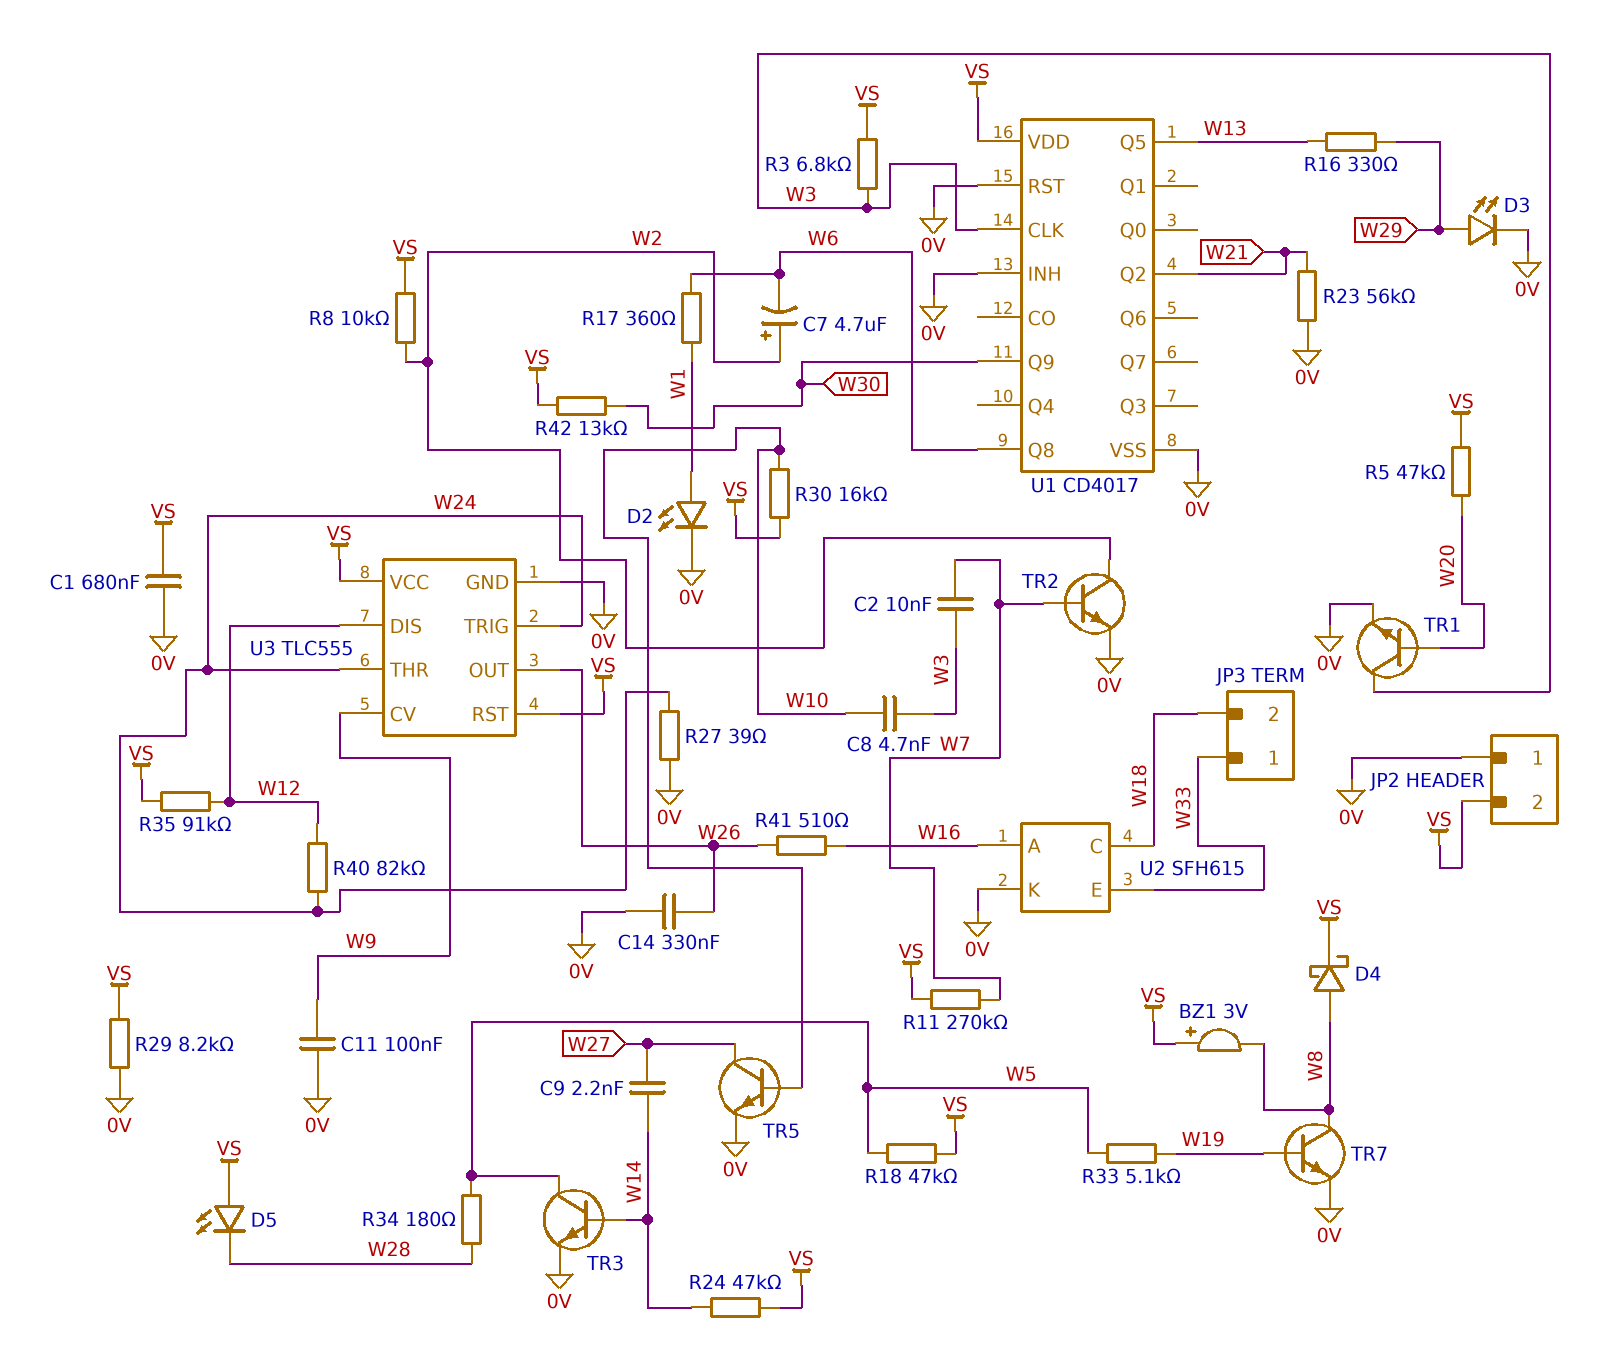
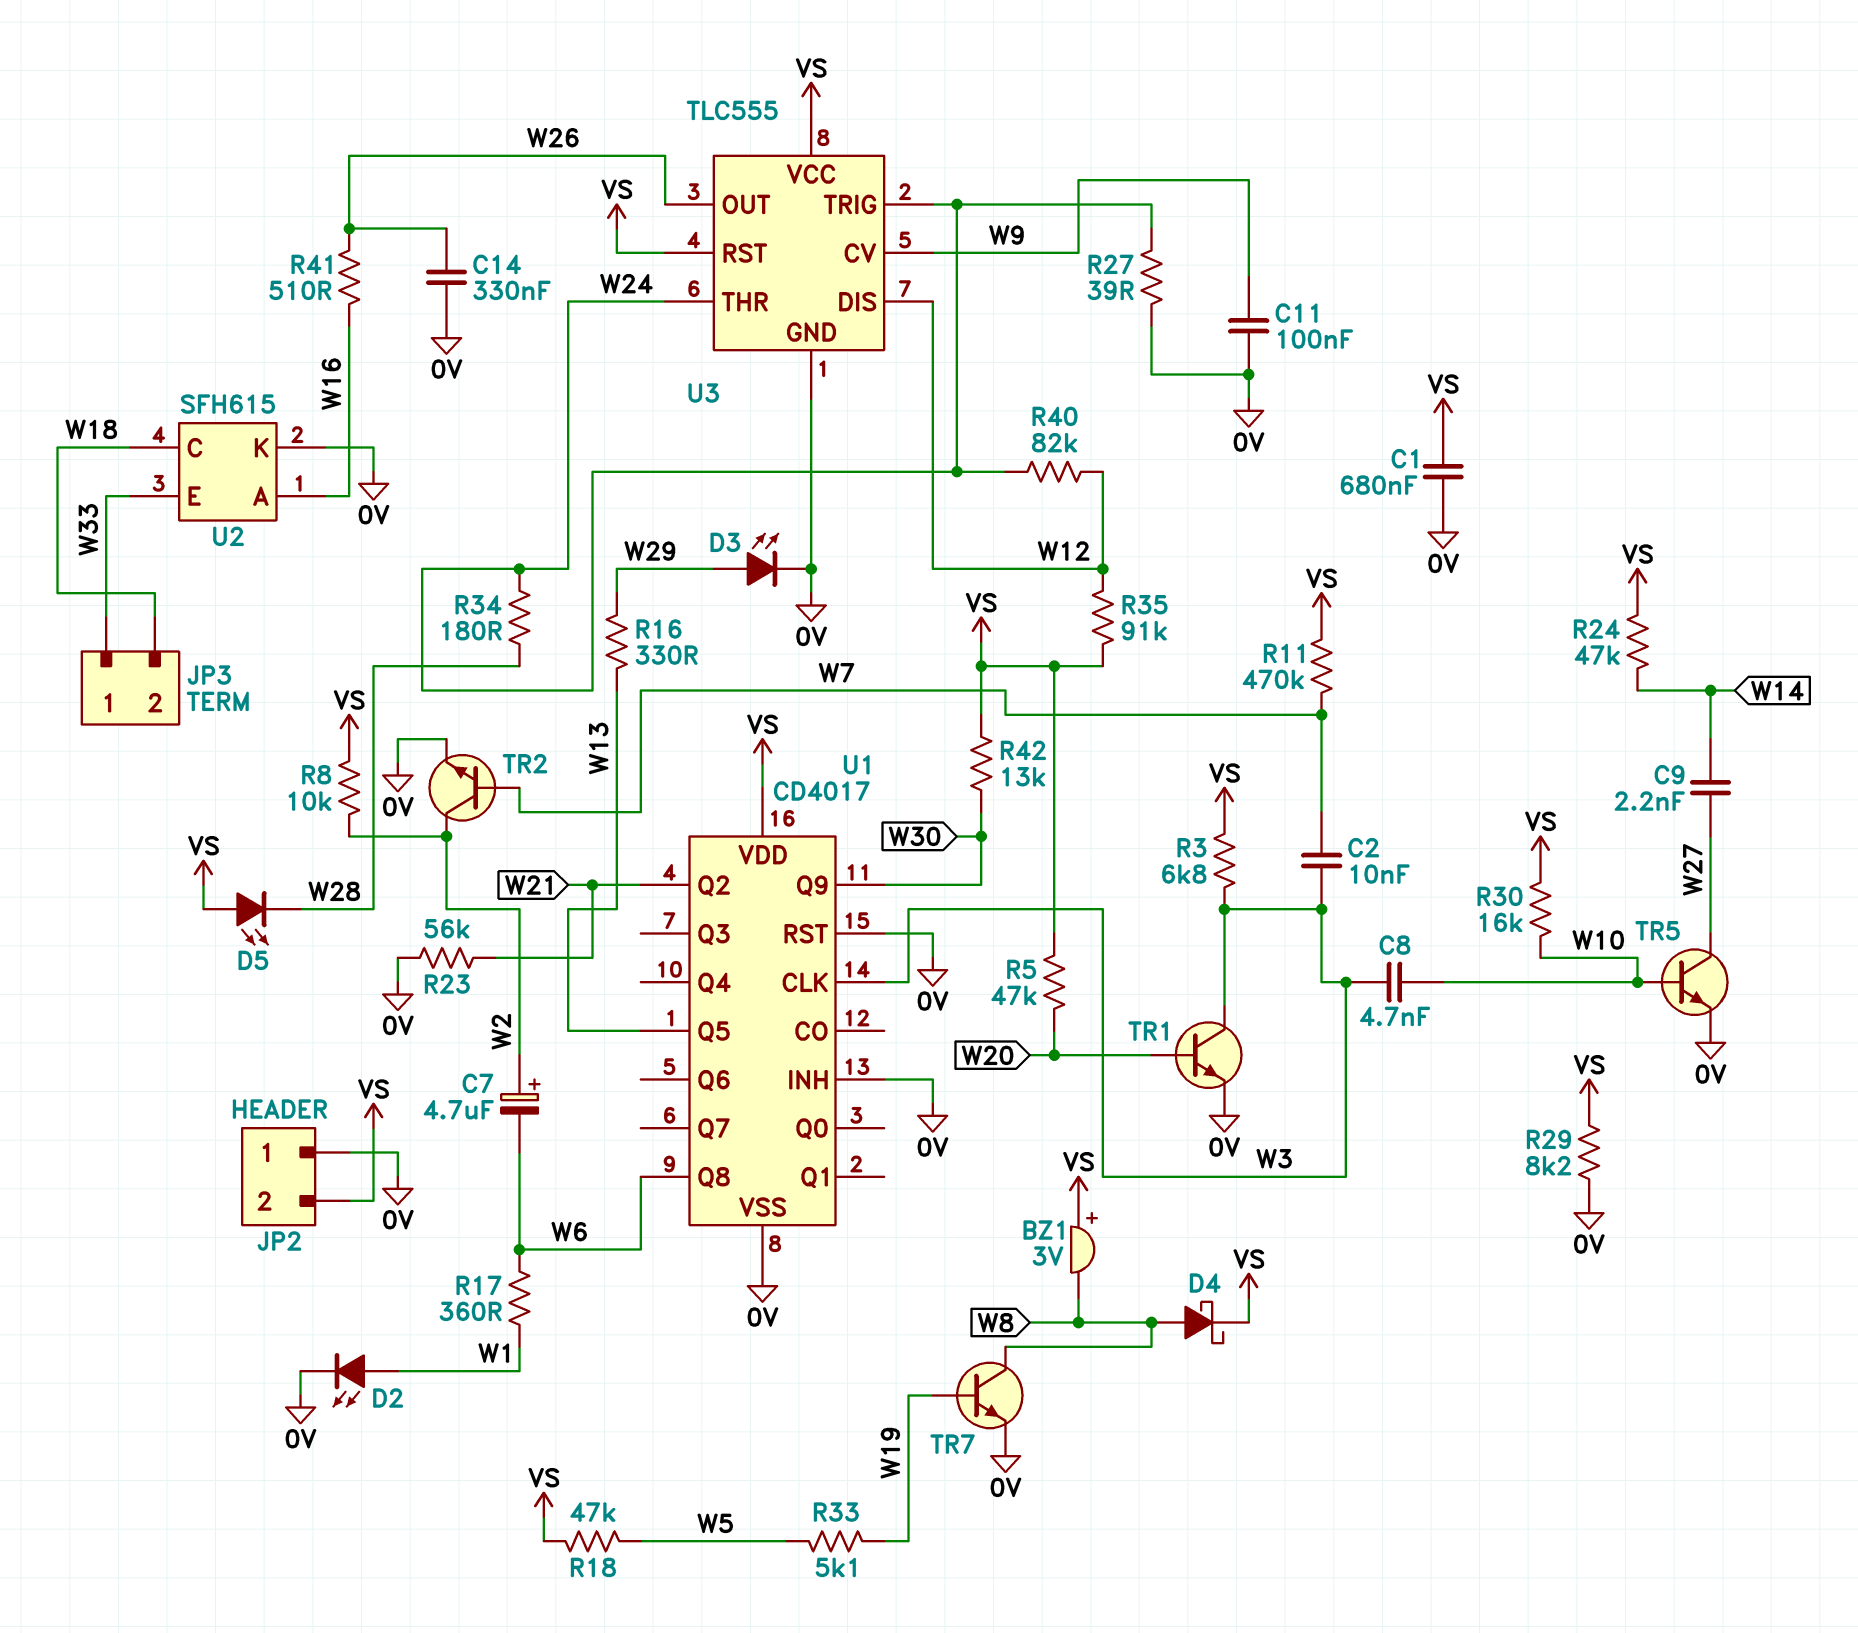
R11: 270k (VS, W7) -> 470k (VS, W7)
R34: 180 (W5, W28) -> 180 (W24, W28)
TR3: NPN (B W14, C W5, E 0V) -> none

